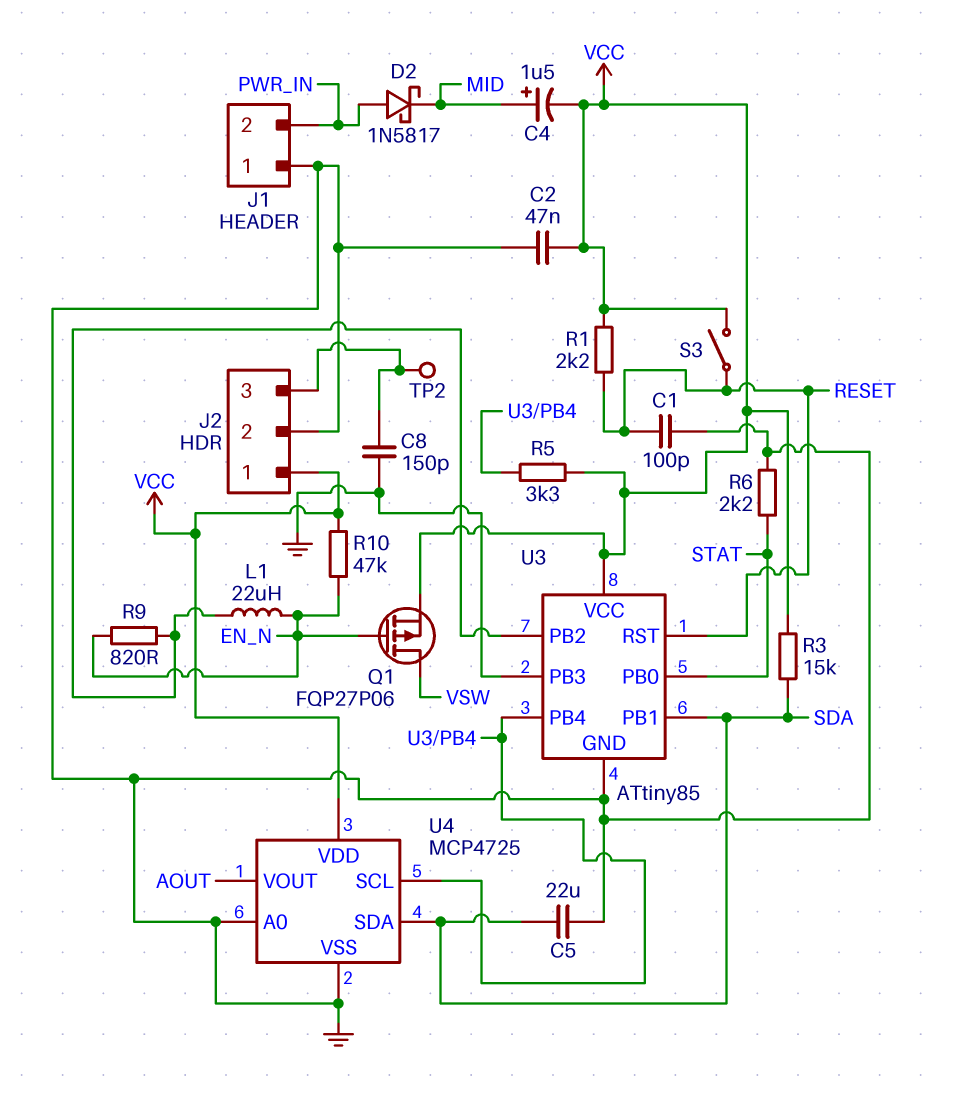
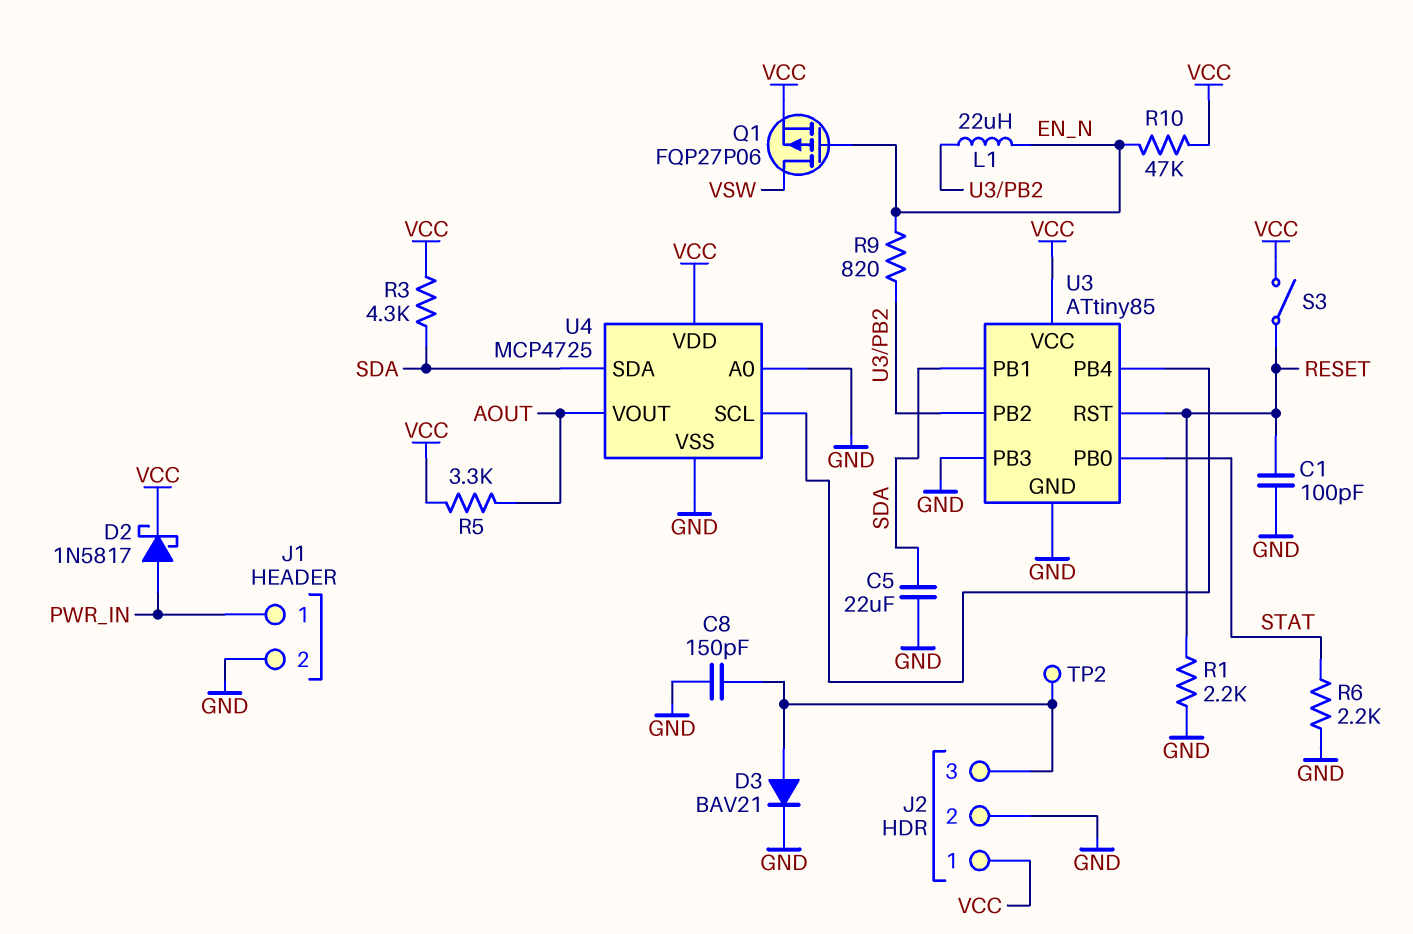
C2: 47nF (GND, VCC) -> none
C4: 1.5uF (plus MID, minus VCC) -> none
D2: schottky 1N5817 (A PWR_IN, K MID) -> schottky 1N5817 (A PWR_IN, K VCC)
D3: none -> diode BAV21 (A J2/3, K GND)
J1 pin 1: GND -> PWR_IN
J1 pin 2: PWR_IN -> GND
R1: 2.2k (RESET, VCC) -> 2.2k (GND, RESET)
R3: 15k (SDA, VCC) -> 4.3k (SDA, VCC)
R5: 3.3k (U3/PB4, VCC) -> 3.3k (AOUT, VCC)

